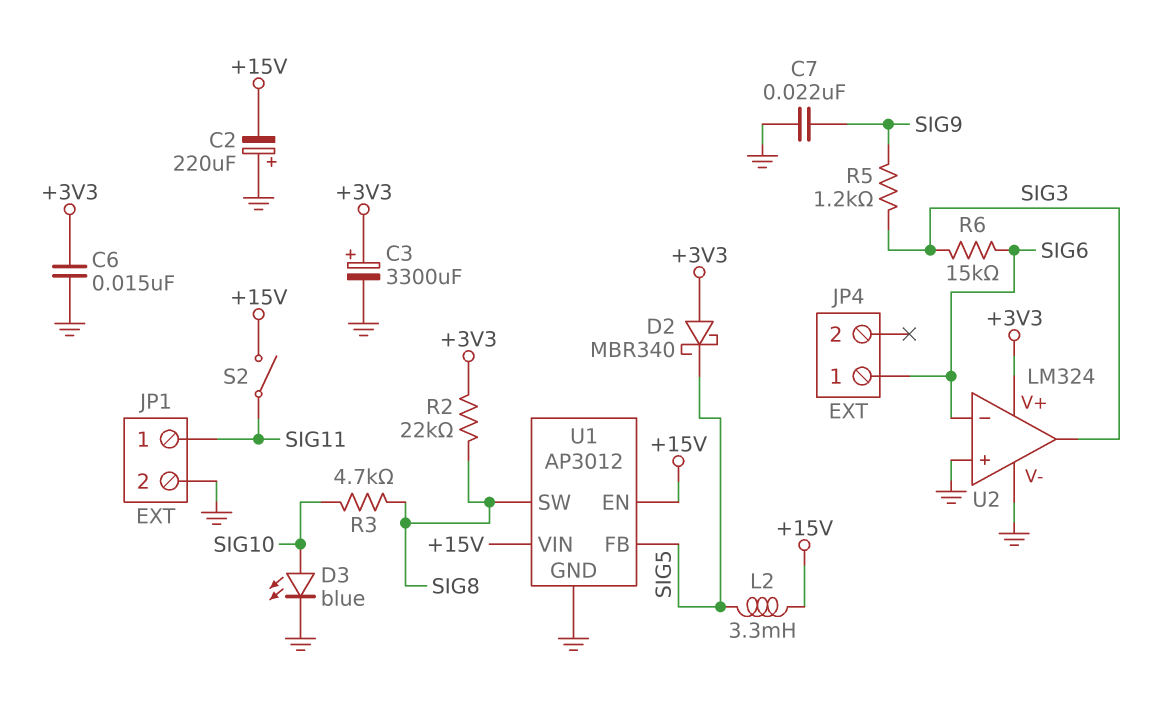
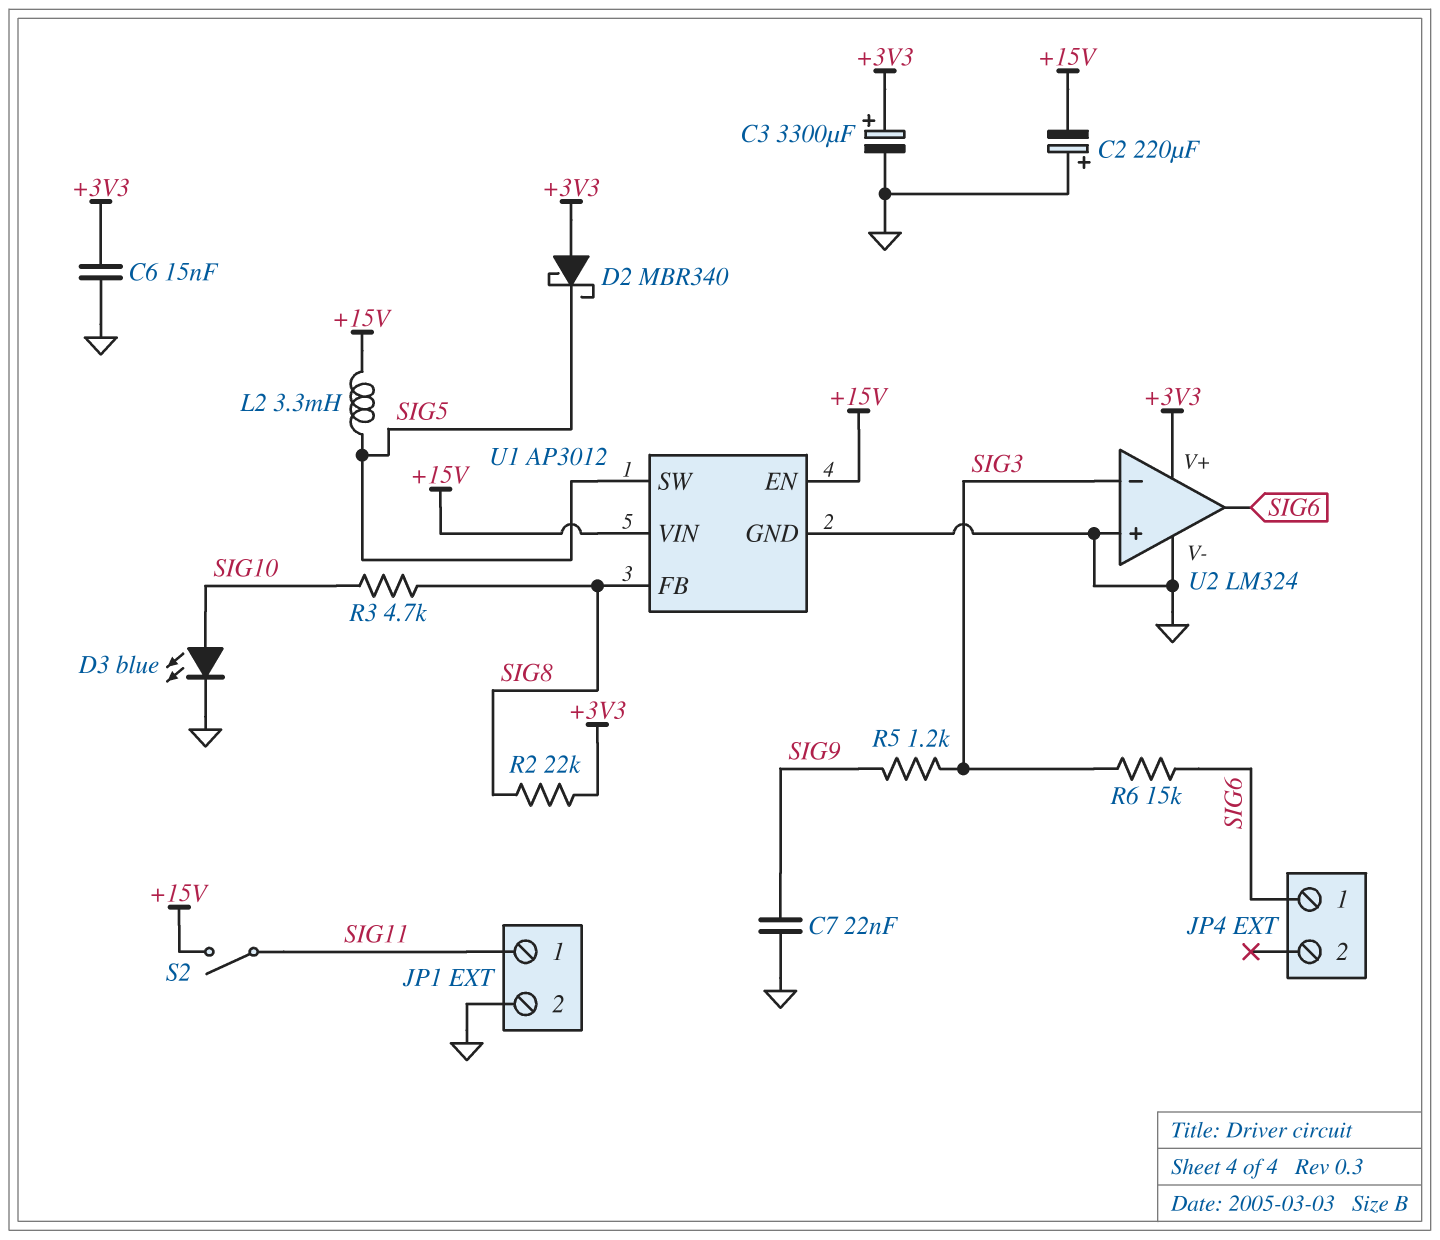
U1 pin FB: SIG5 -> SIG8
U1 pin SW: SIG8 -> SIG5
U2 pin in-: SIG6 -> SIG3
U2 pin out: SIG3 -> SIG6

